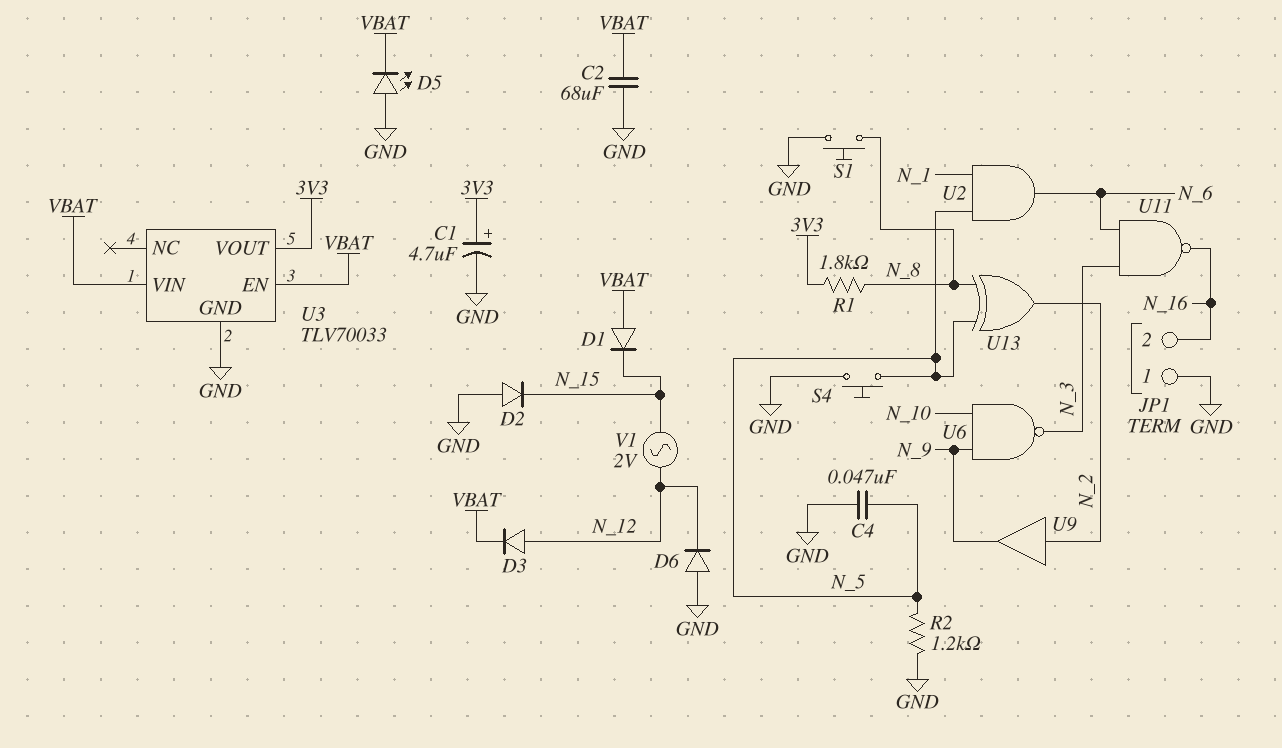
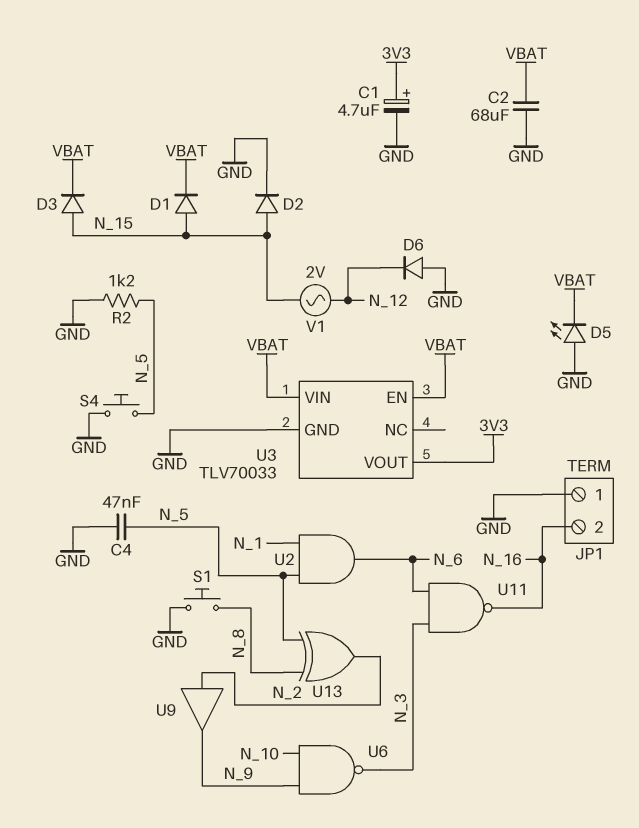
D1: diode (A VBAT, K N_15) -> diode (A N_15, K VBAT)
D2: diode (A GND, K N_15) -> diode (A N_15, K GND)
D3: diode (A N_12, K VBAT) -> diode (A N_15, K VBAT)
R1: 1.8k (3V3, N_8) -> none

